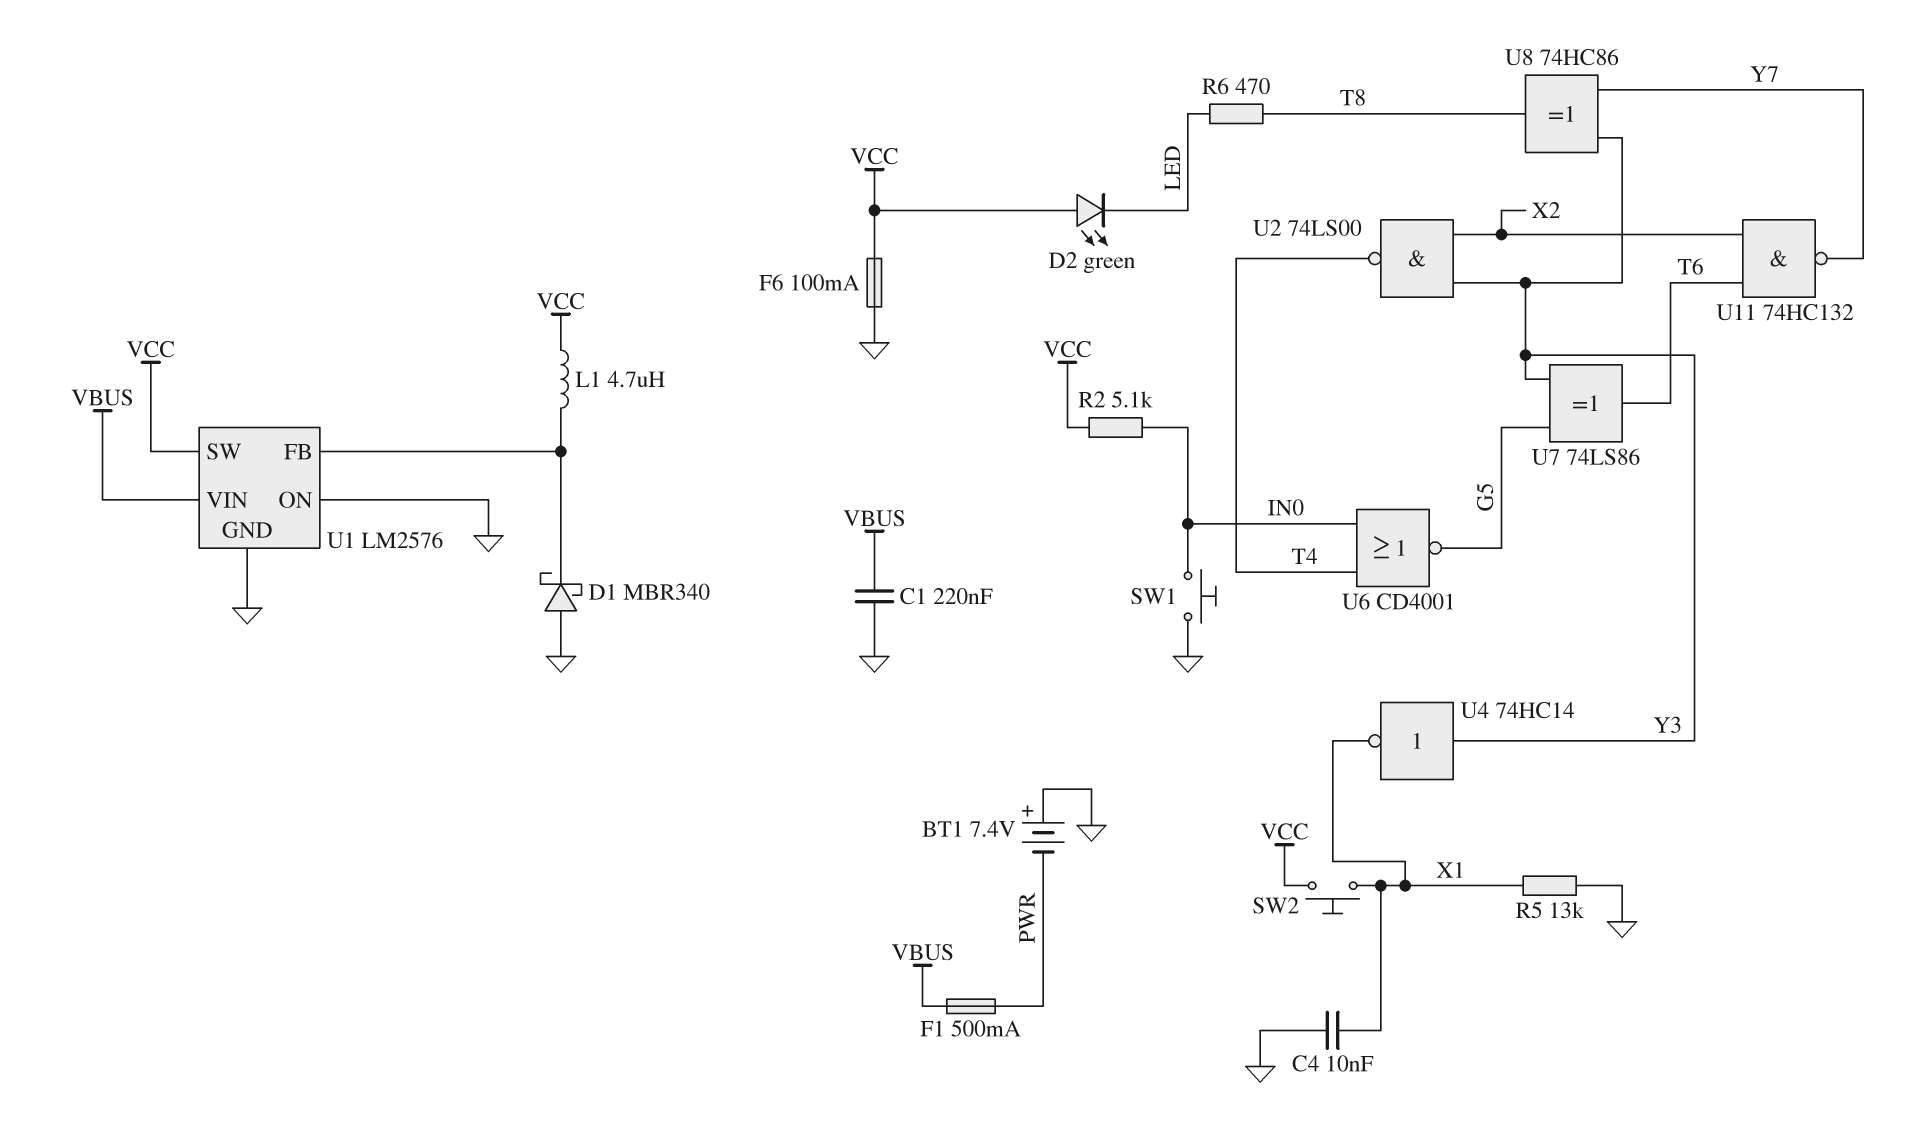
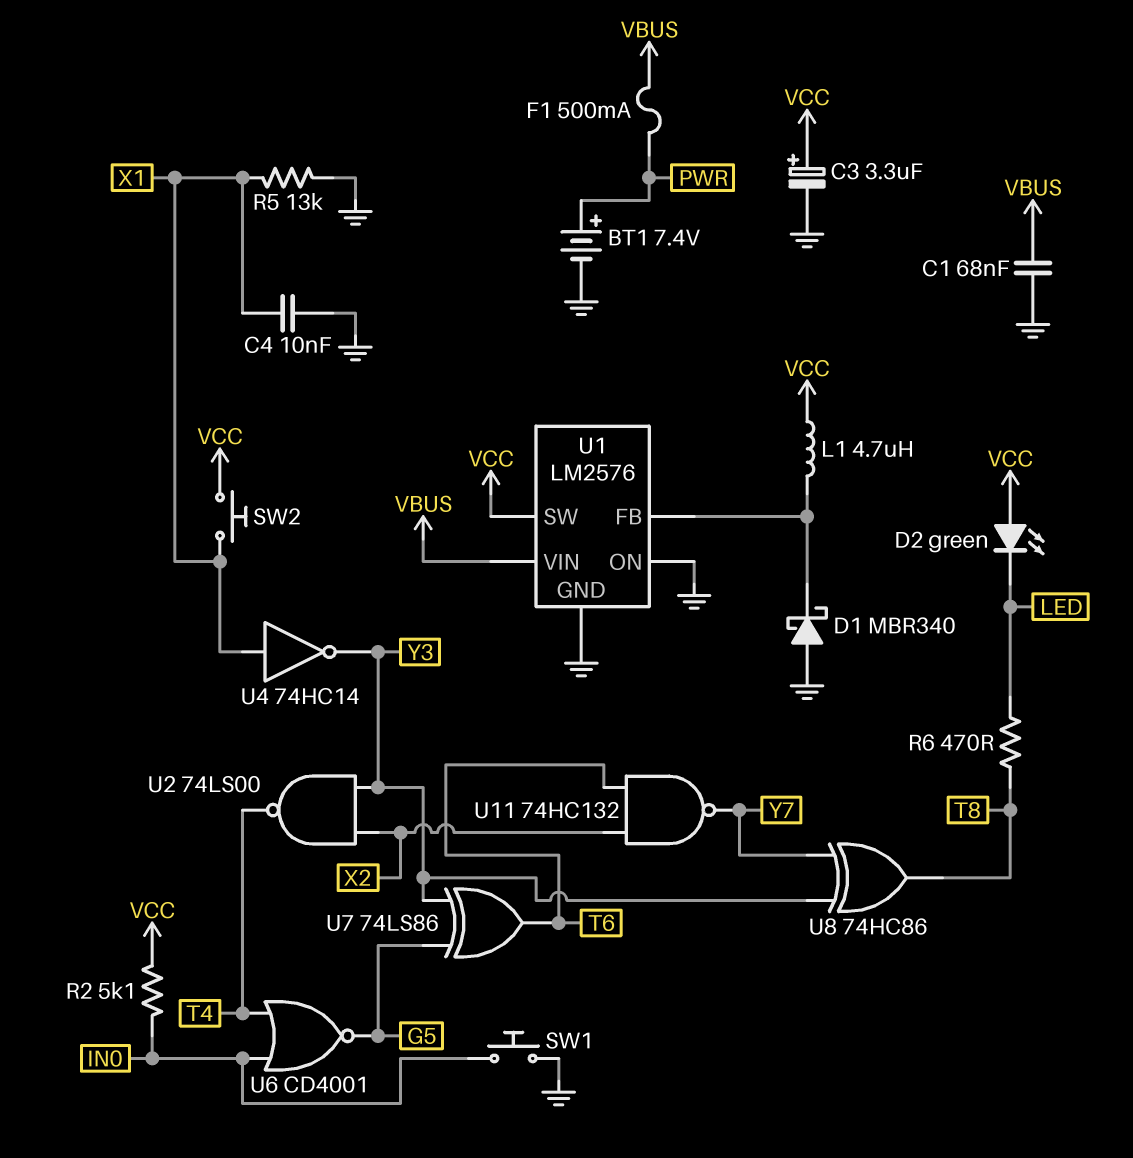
BT1: 7.4V (plus GND, minus PWR) -> 7.4V (plus PWR, minus GND)
C1: 220nF (GND, VBUS) -> 68nF (GND, VBUS)
C3: none -> 3.3uF (plus VCC, minus GND)
F6: 100mA (GND, VCC) -> none
U4: NOT 74HC14 (in Y3, out X1) -> NOT 74HC14 (in X1, out Y3)

